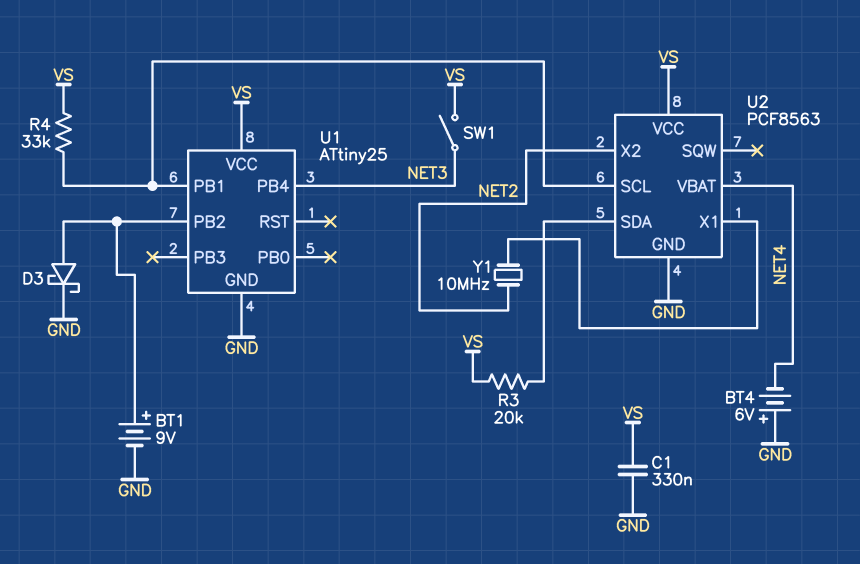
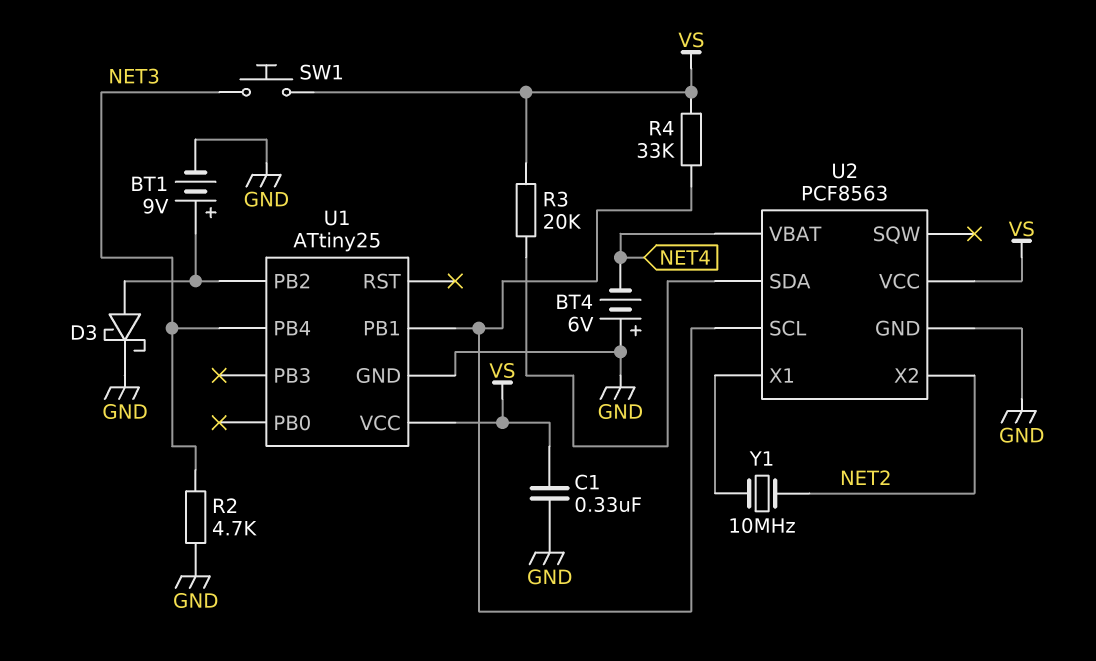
R2: none -> 4.7k (GND, NET3)
SW1: switch (NET3, VS) -> button (NET3, VS)

